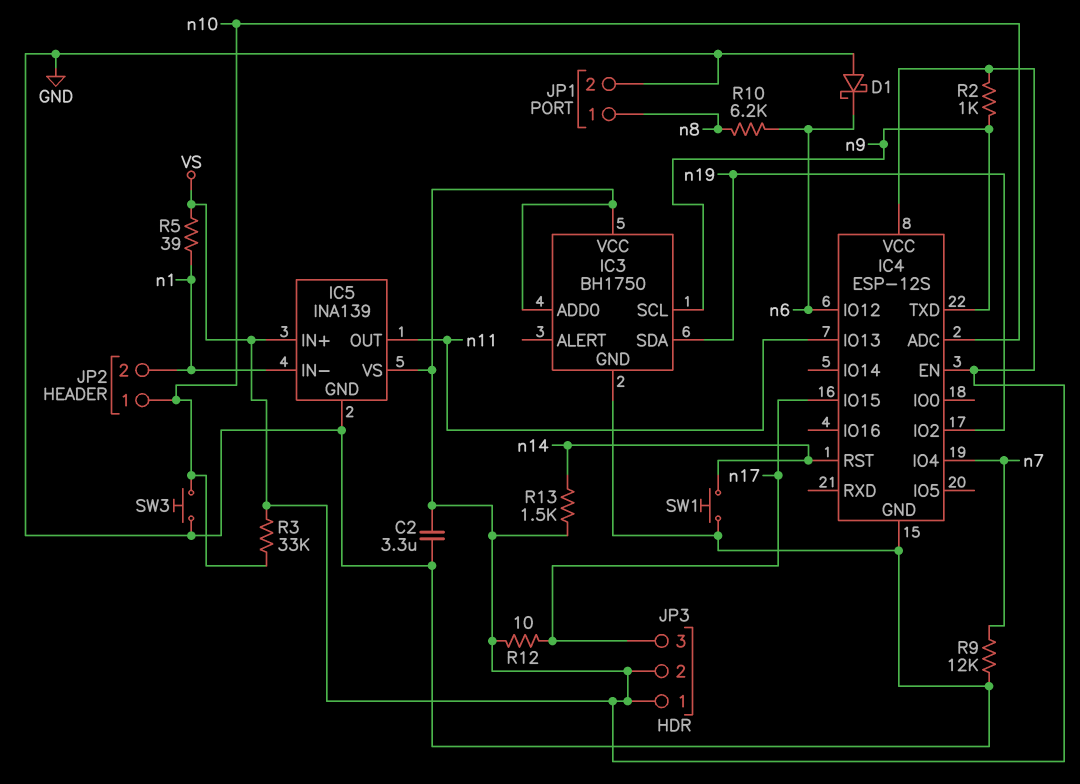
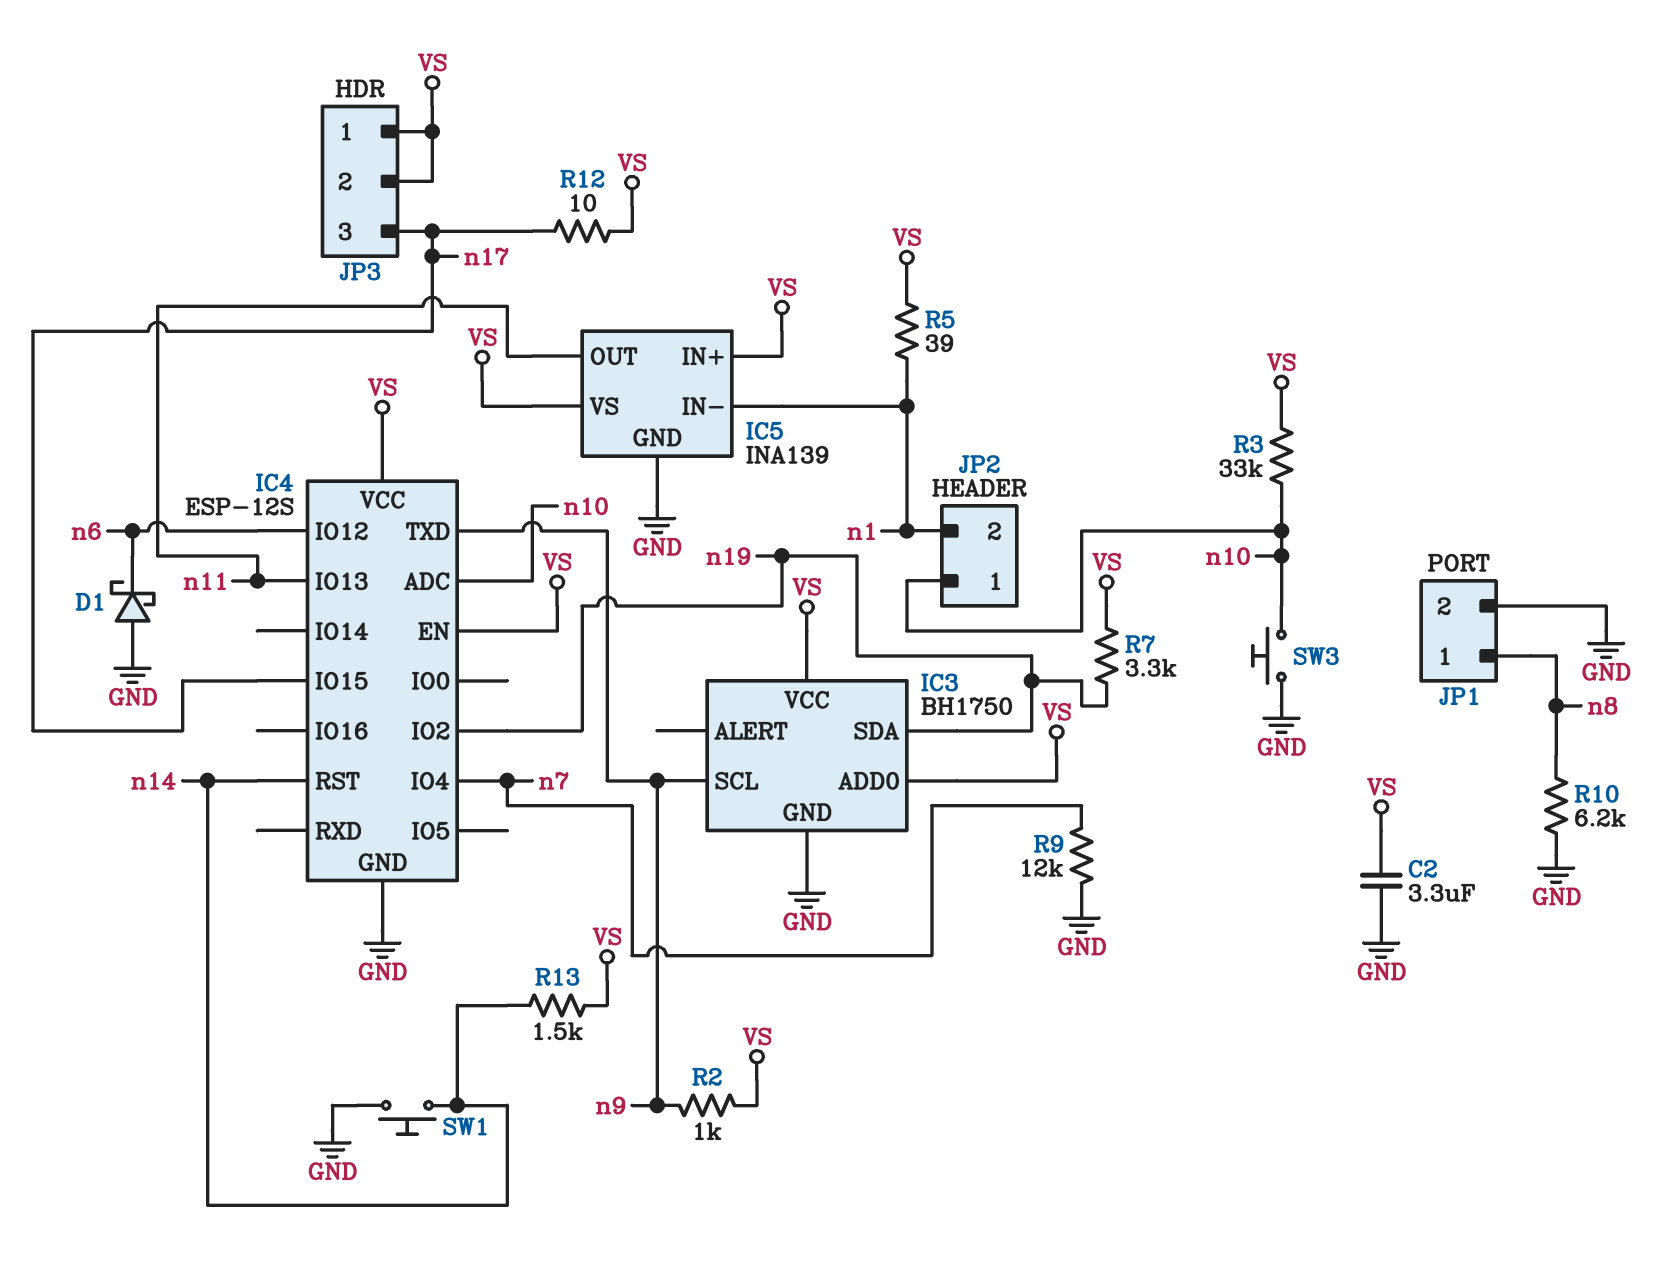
R7: none -> 3.3k (VS, n19)
R10: 6.2k (n6, n8) -> 6.2k (GND, n8)

